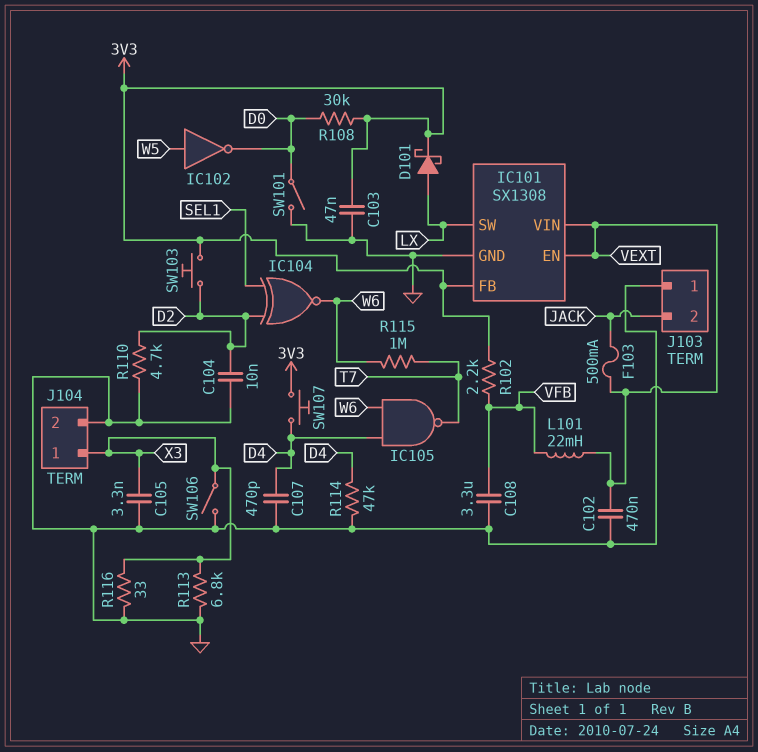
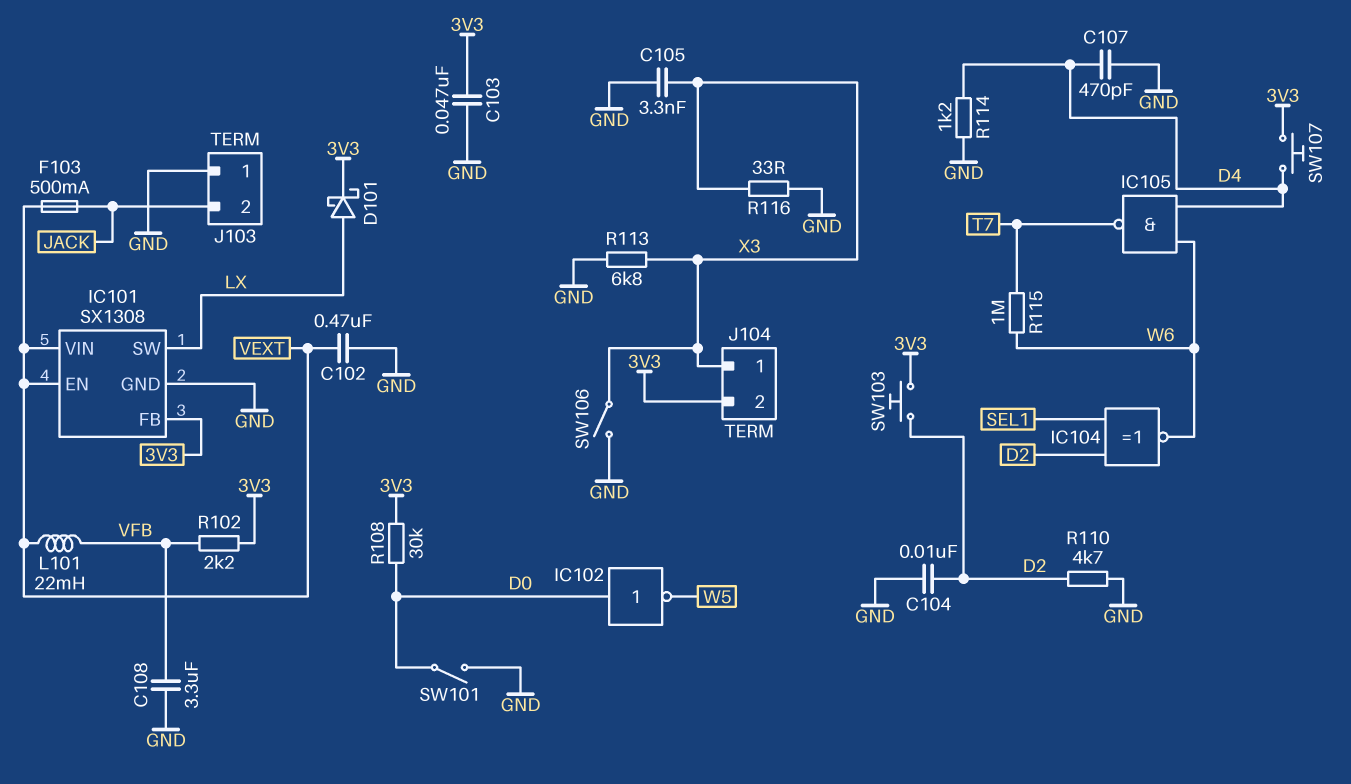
IC102: NOT (in W5, out D0) -> NOT (in D0, out W5)
J104 pin 2: GND -> 3V3
R114: 47k (D4, GND) -> 1.2k (D4, GND)

